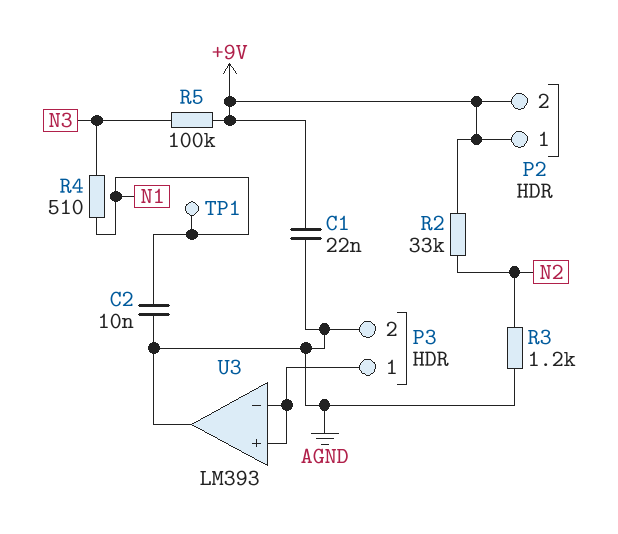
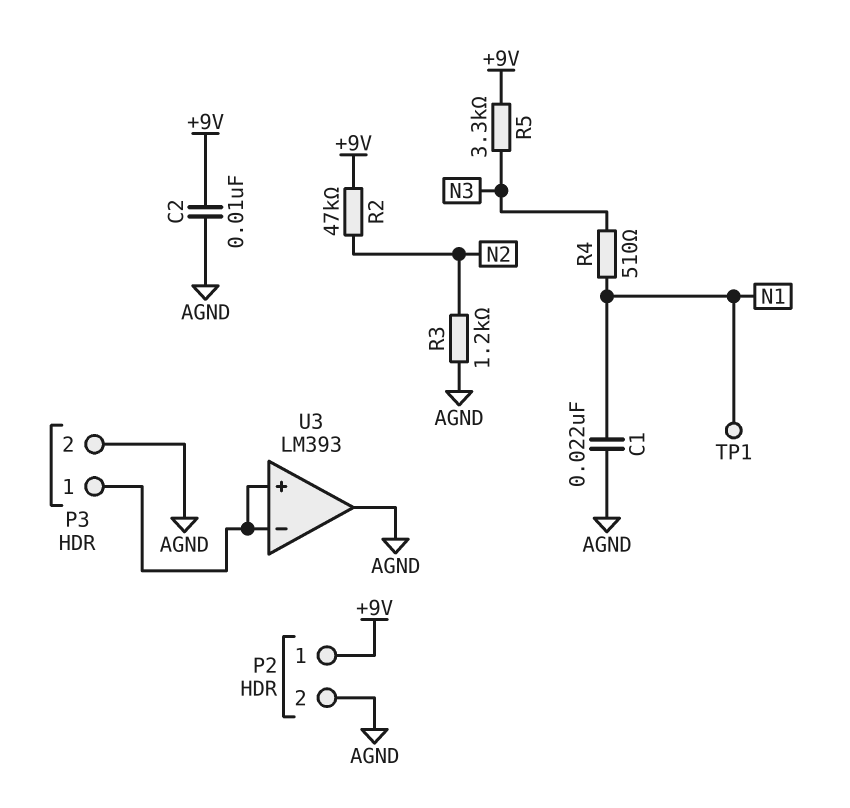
C1: 22nF (+9V, AGND) -> 22nF (AGND, N1)
C2: 10nF (AGND, N1) -> 10nF (+9V, AGND)
P2 pin 2: +9V -> AGND
R2: 33k (+9V, N2) -> 47k (+9V, N2)
R5: 100k (+9V, N3) -> 3.3k (+9V, N3)

